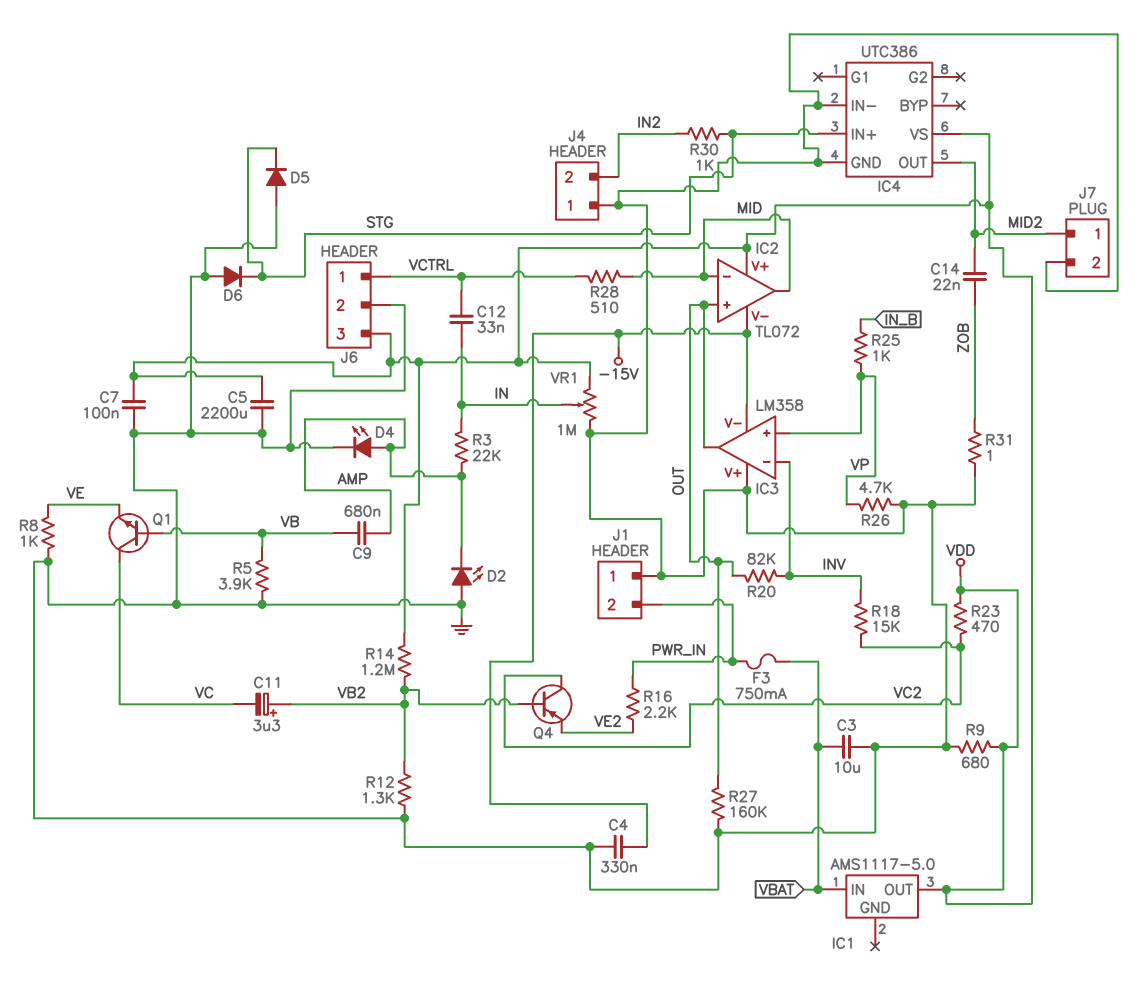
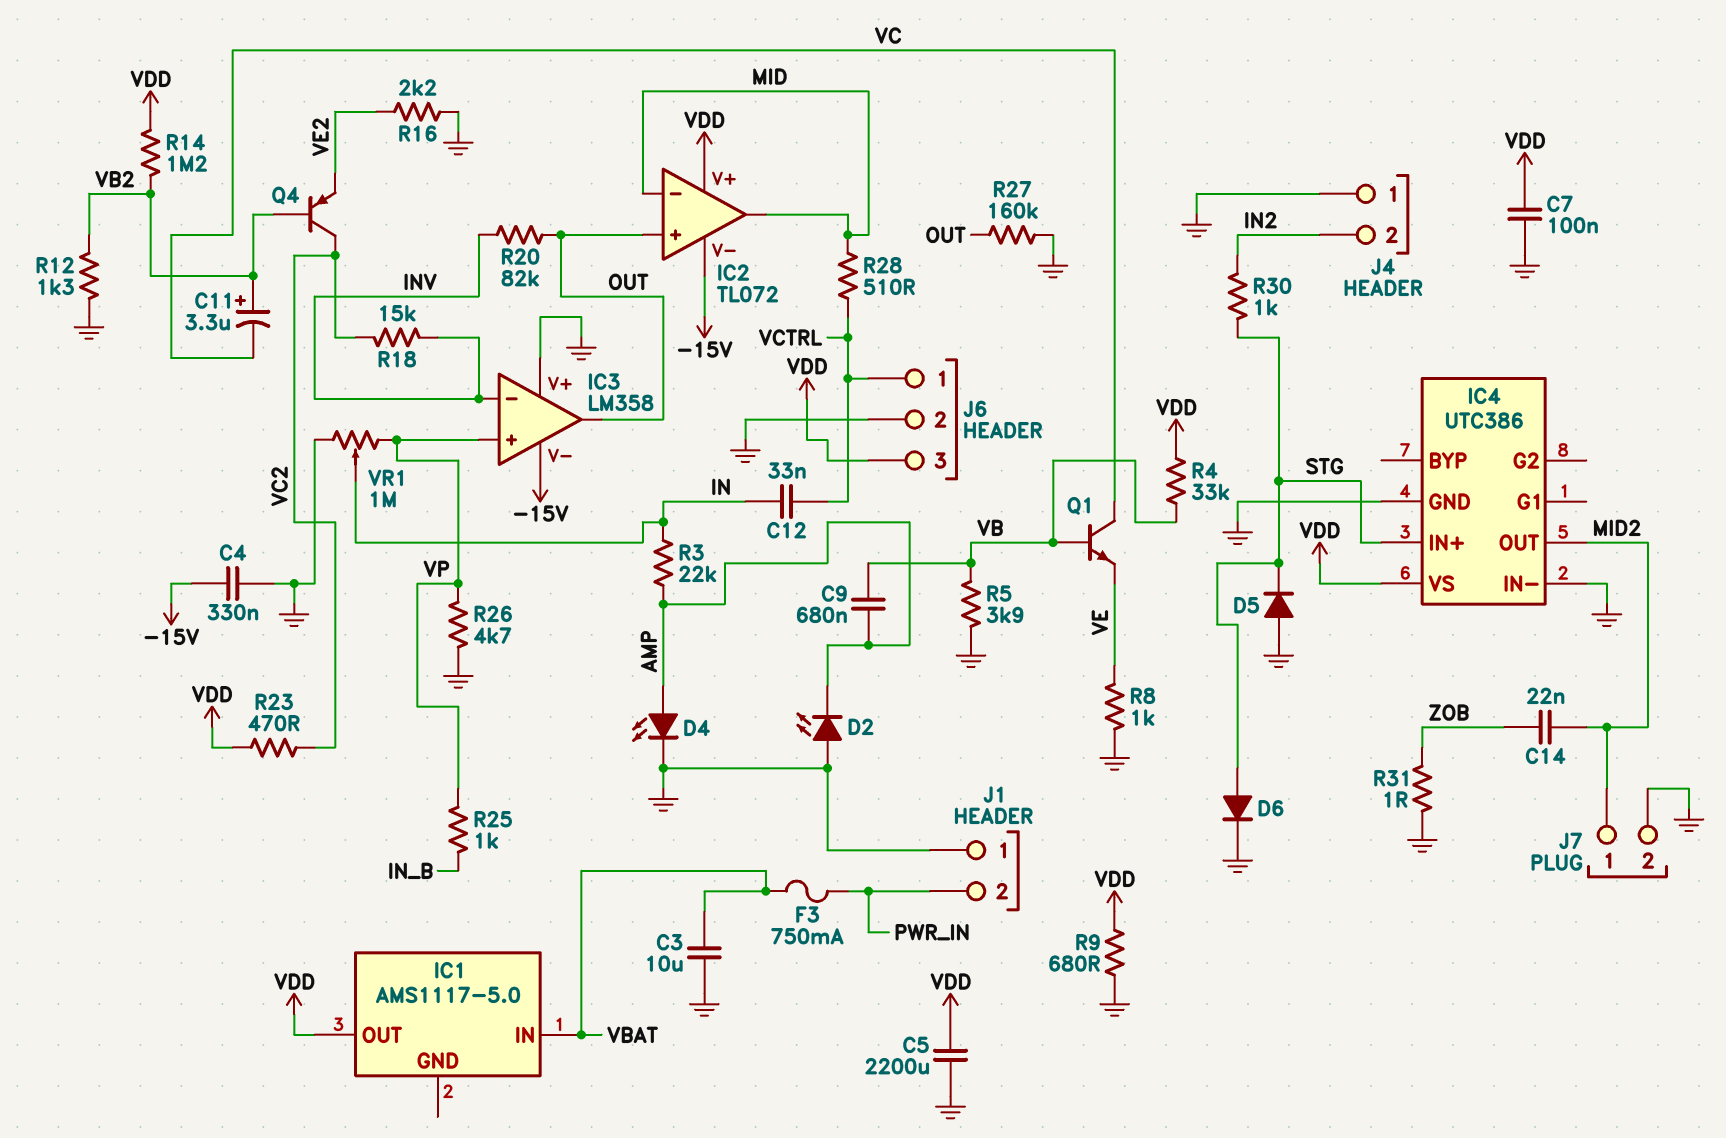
D6: diode (A GND, K STG) -> diode (A STG, K GND)
R4: none -> 33k (VB, VDD)
R16: 2.2k (PWR_IN, VE2) -> 2.2k (GND, VE2)
VR1: 1M (GND, VDD, wiper IN) -> 1M (GND, VP, wiper IN)

